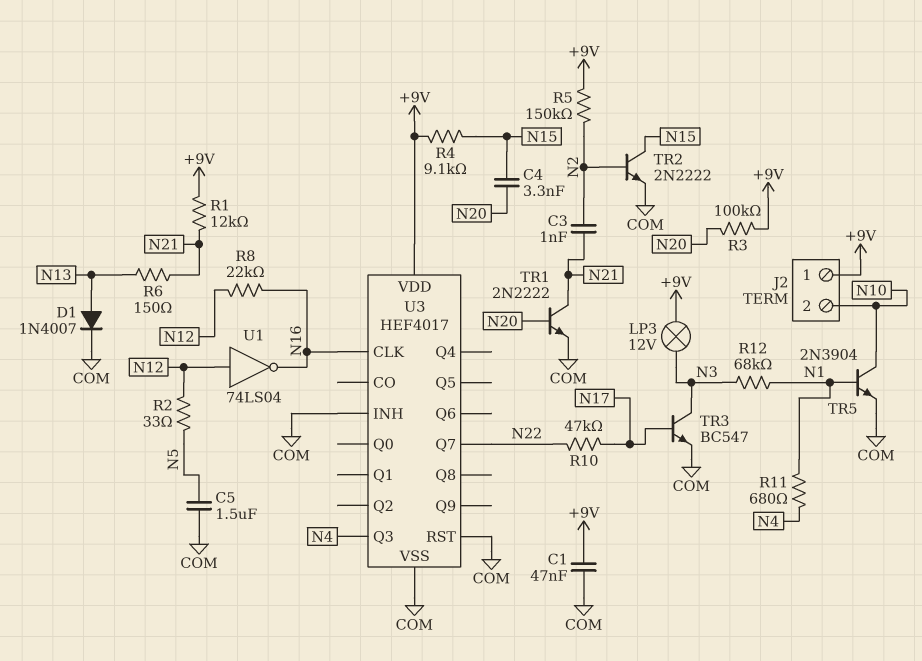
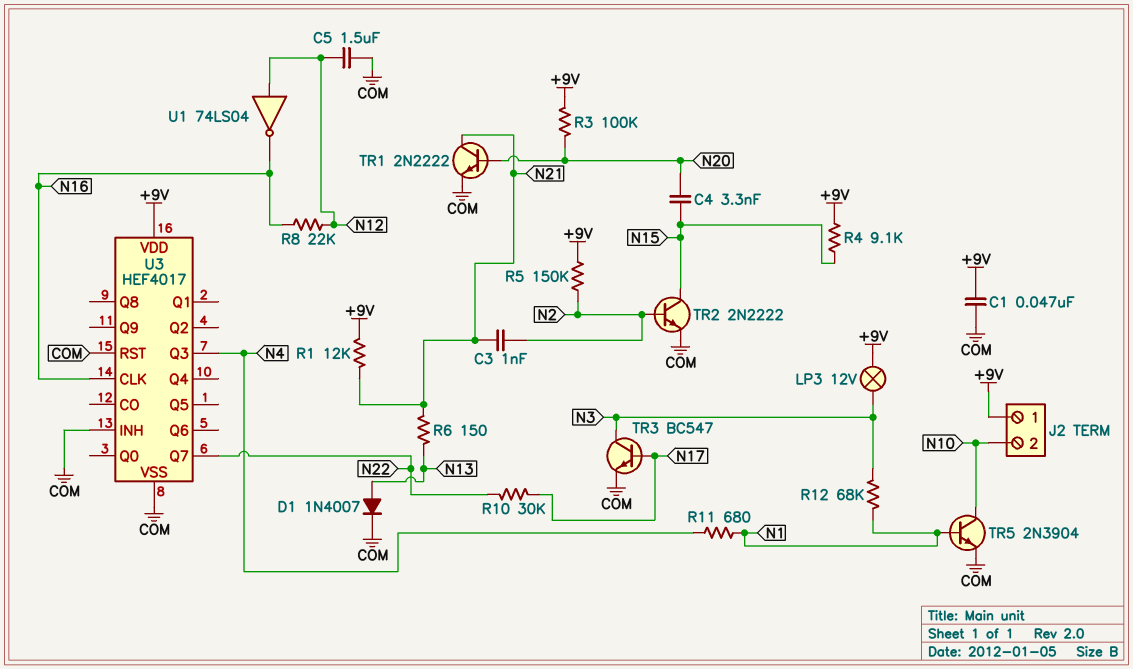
C5: 1.5uF (COM, N5) -> 1.5uF (COM, N12)
R2: 33 (N5, N12) -> none
R10: 47k (N17, N22) -> 30k (N17, N22)

